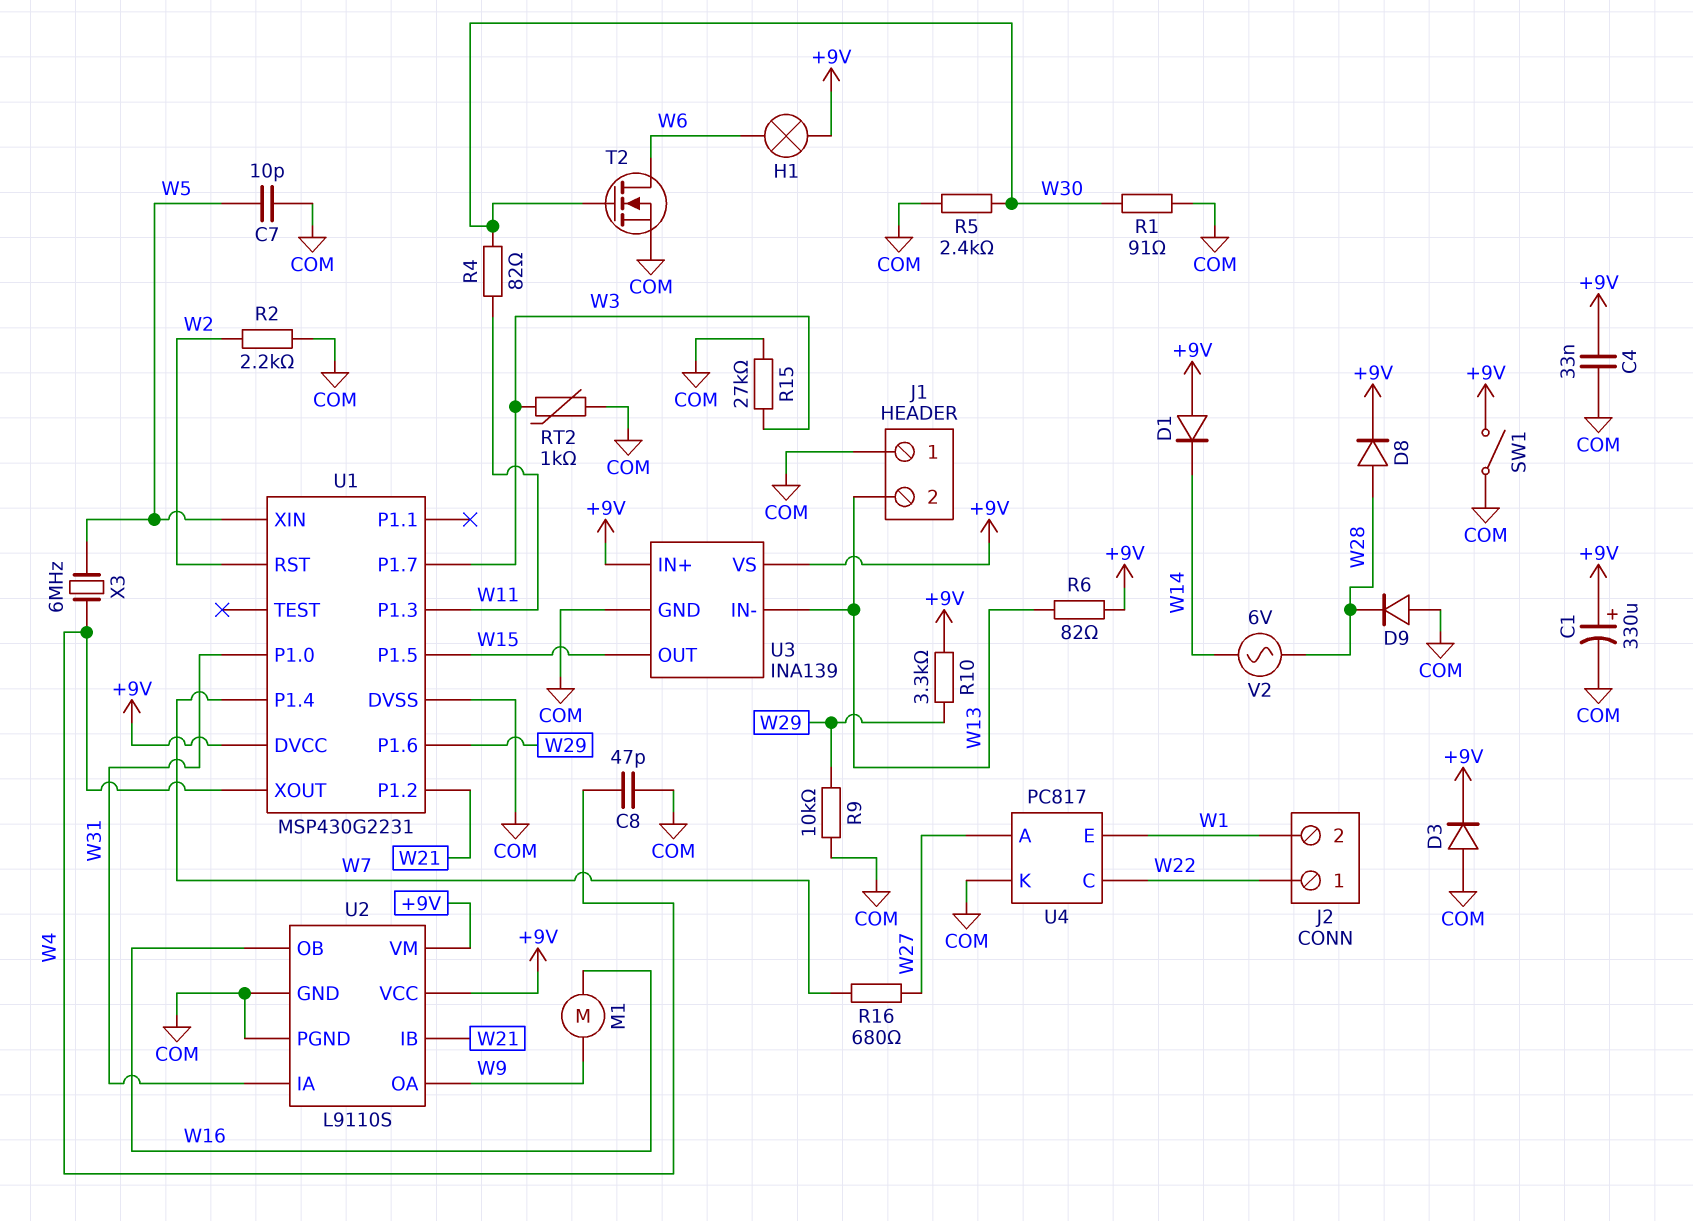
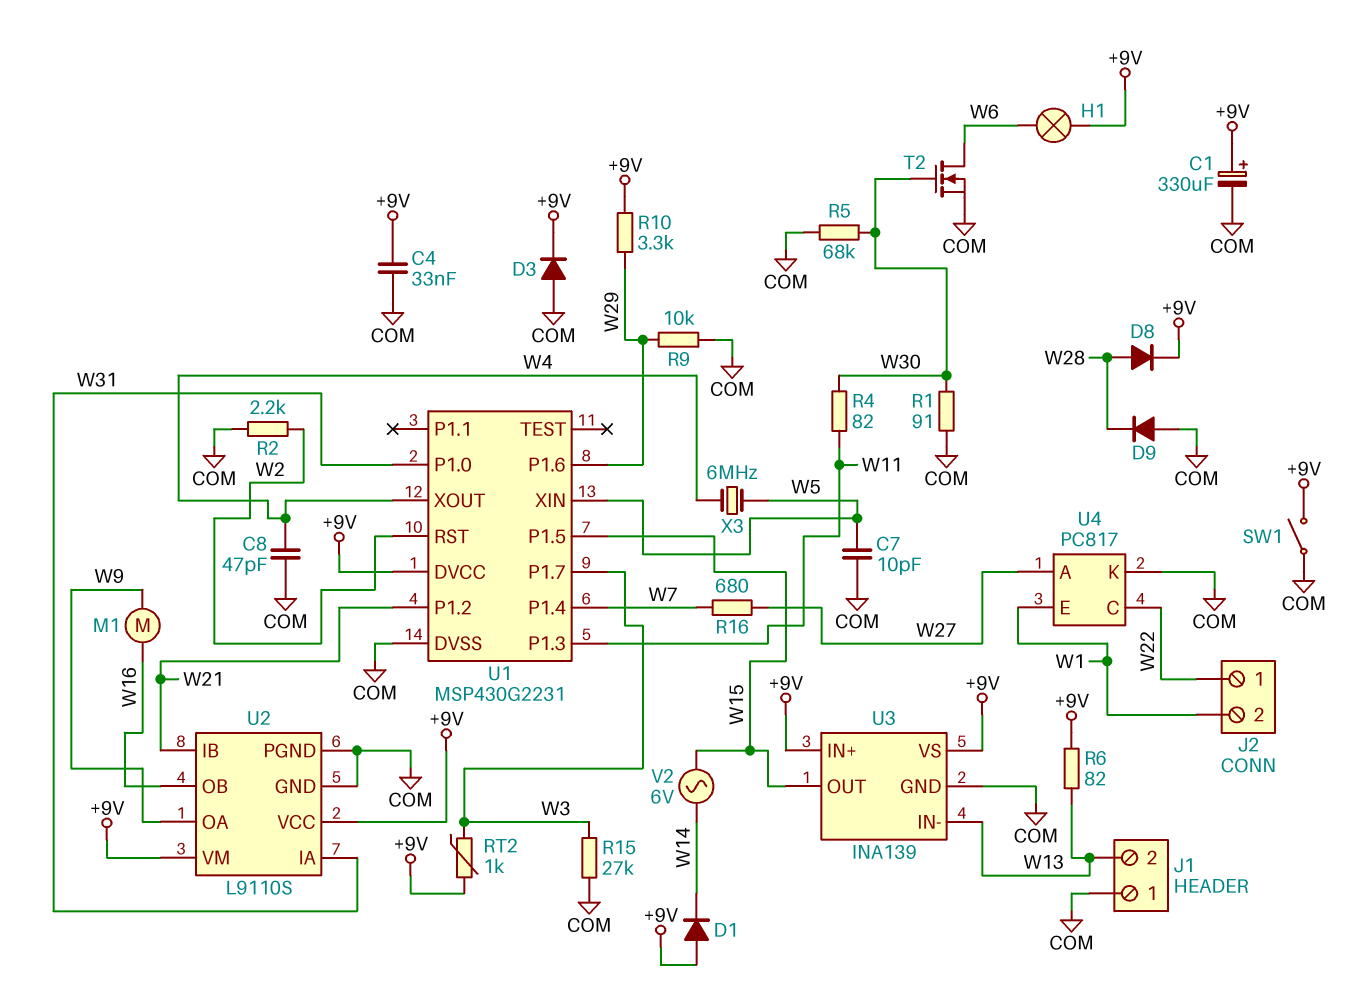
R5: 2.4k (COM, W30) -> 68k (COM, W30)
RT2: 1k (COM, W3) -> 1k (+9V, W3)
V2: AC 6V (W14, W28) -> AC 6V (W14, W15)

